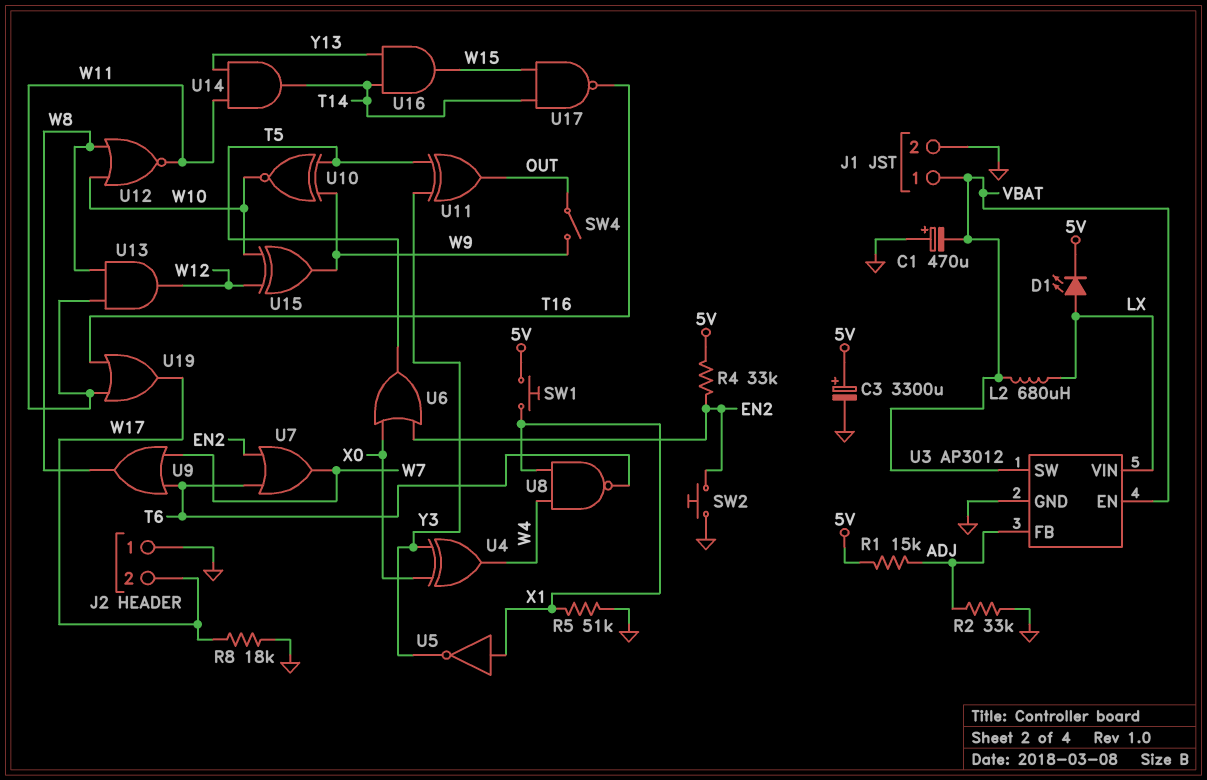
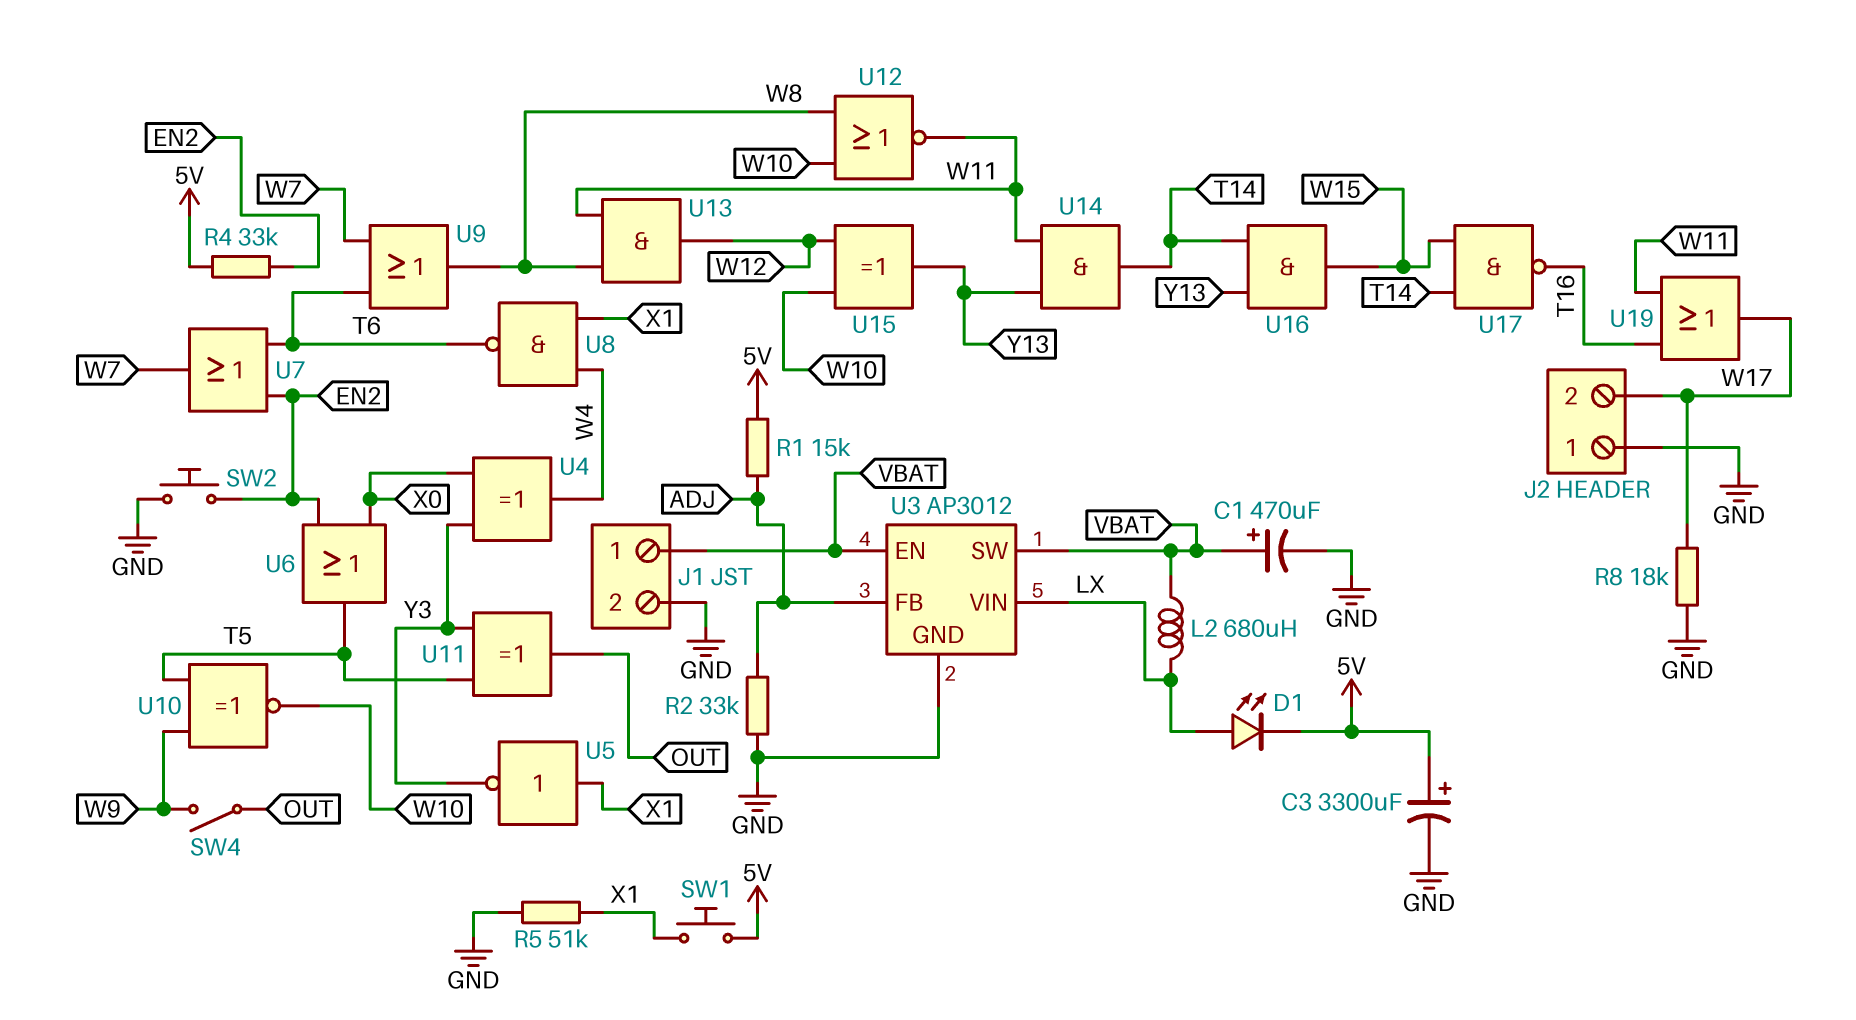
C1: 470uF (plus GND, minus VBAT) -> 470uF (plus VBAT, minus GND)
U15: XOR (in W10, in W12, out W9) -> XOR (in W10, in W12, out Y13)

